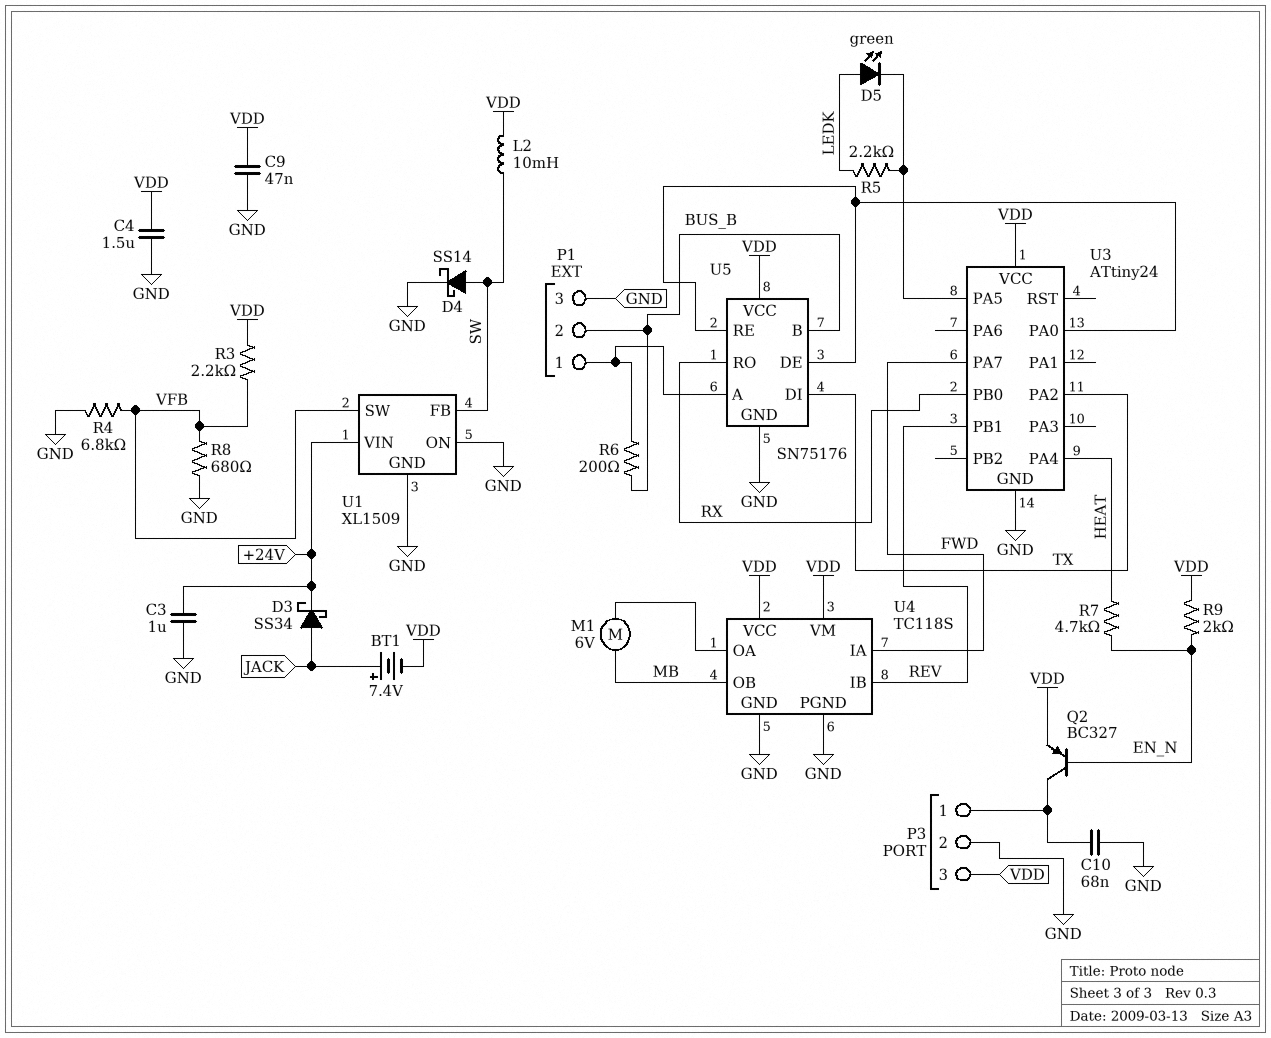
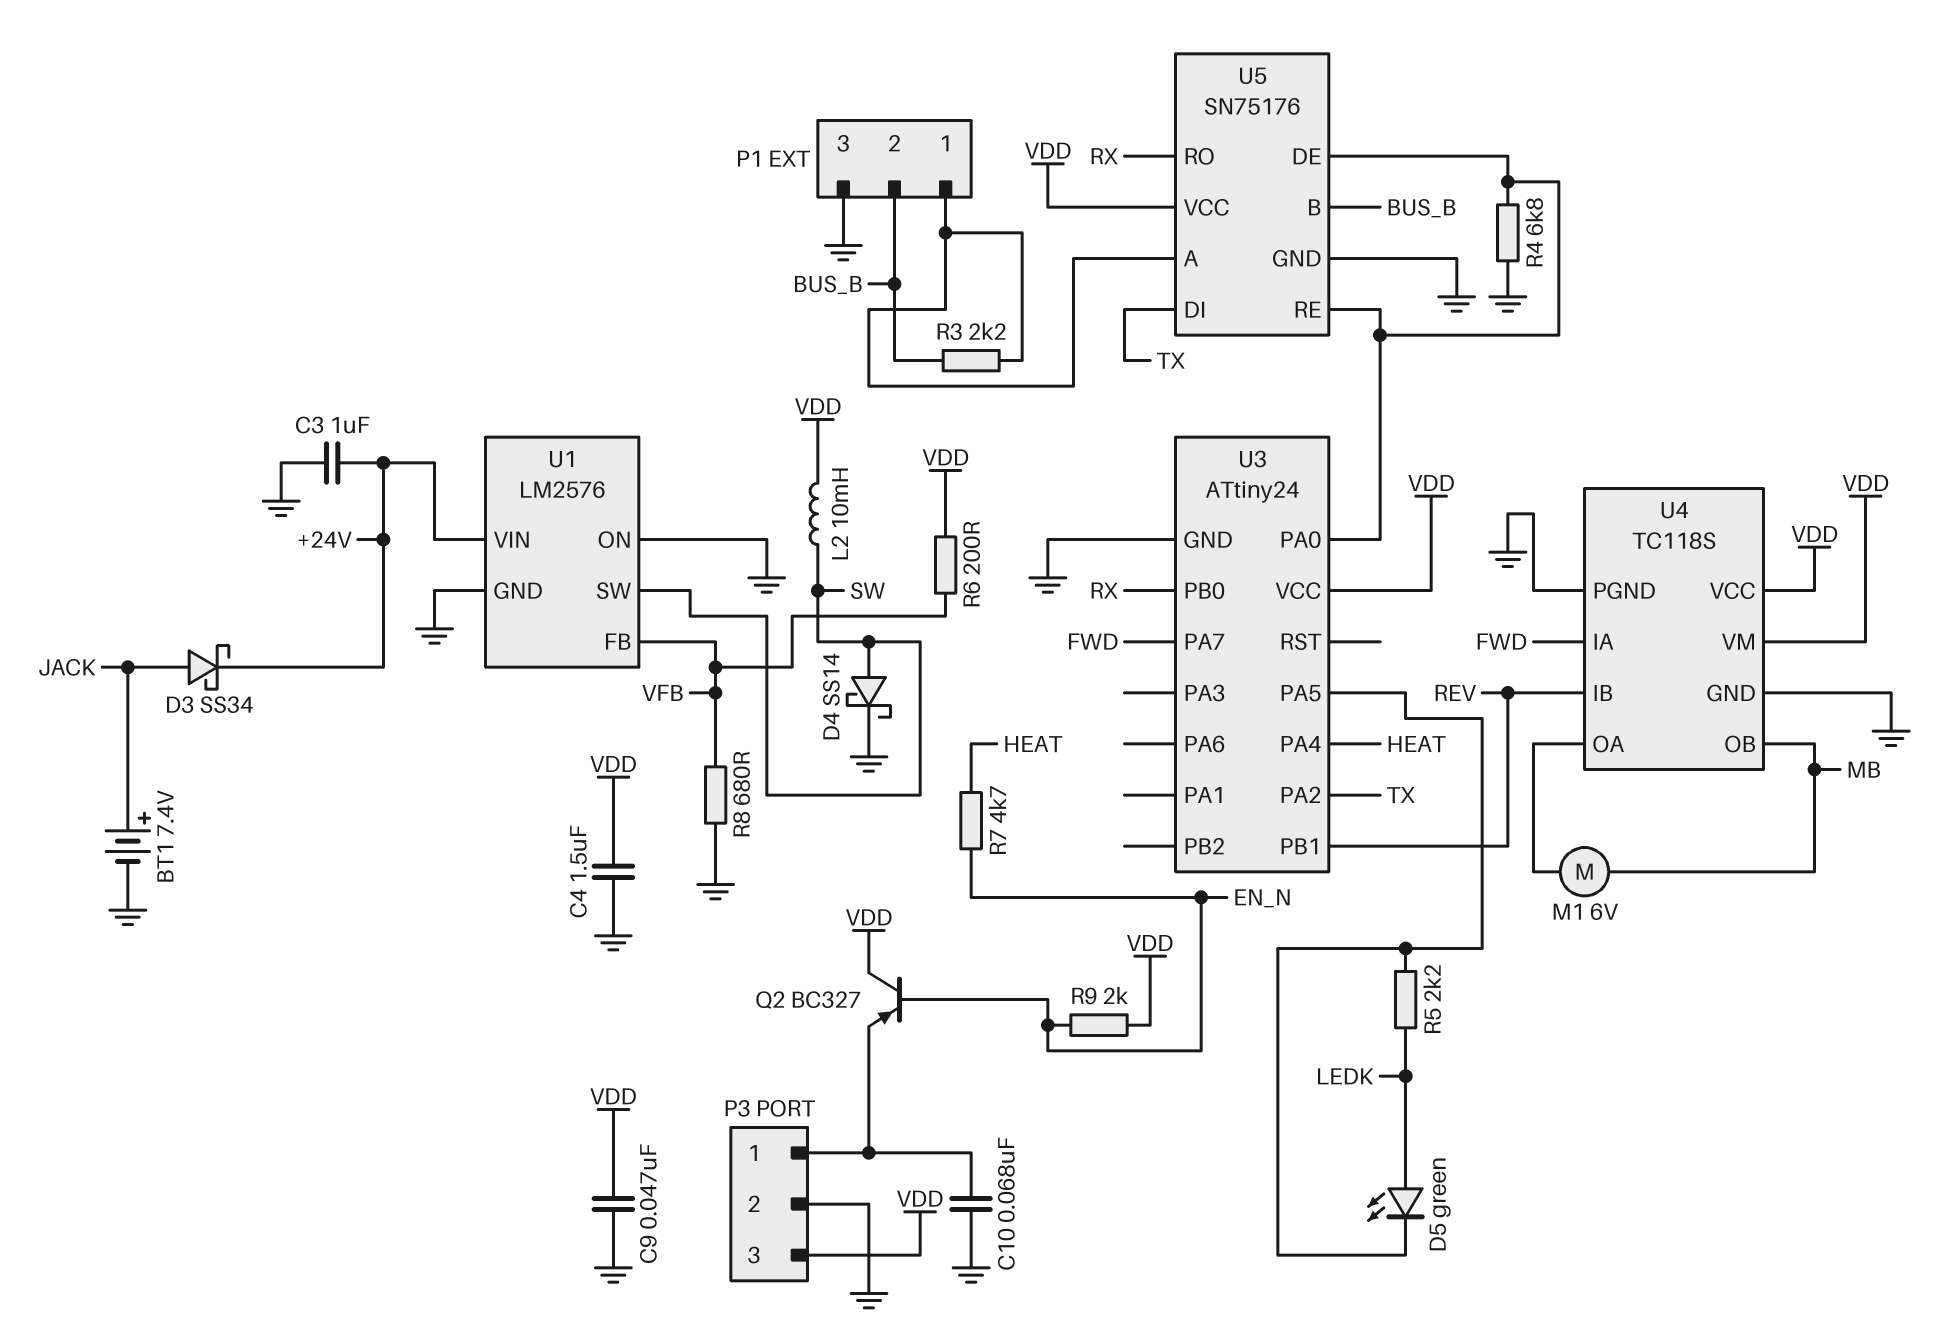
BT1: 7.4V (plus JACK, minus VDD) -> 7.4V (plus JACK, minus GND)
Q2: PNP BC327 (B EN_N, C P3/1, E VDD) -> PNP BC327 (B EN_N, C VDD, E P3/1)
R3: 2.2k (VDD, VFB) -> 2.2k (BUS_B, P1/1)
R4: 6.8k (GND, VFB) -> 6.8k (GND, U3/PA0)
R6: 200 (BUS_B, P1/1) -> 200 (VDD, VFB)
U1: XL1509 -> LM2576
U1 pin FB: SW -> VFB
U1 pin SW: VFB -> SW

